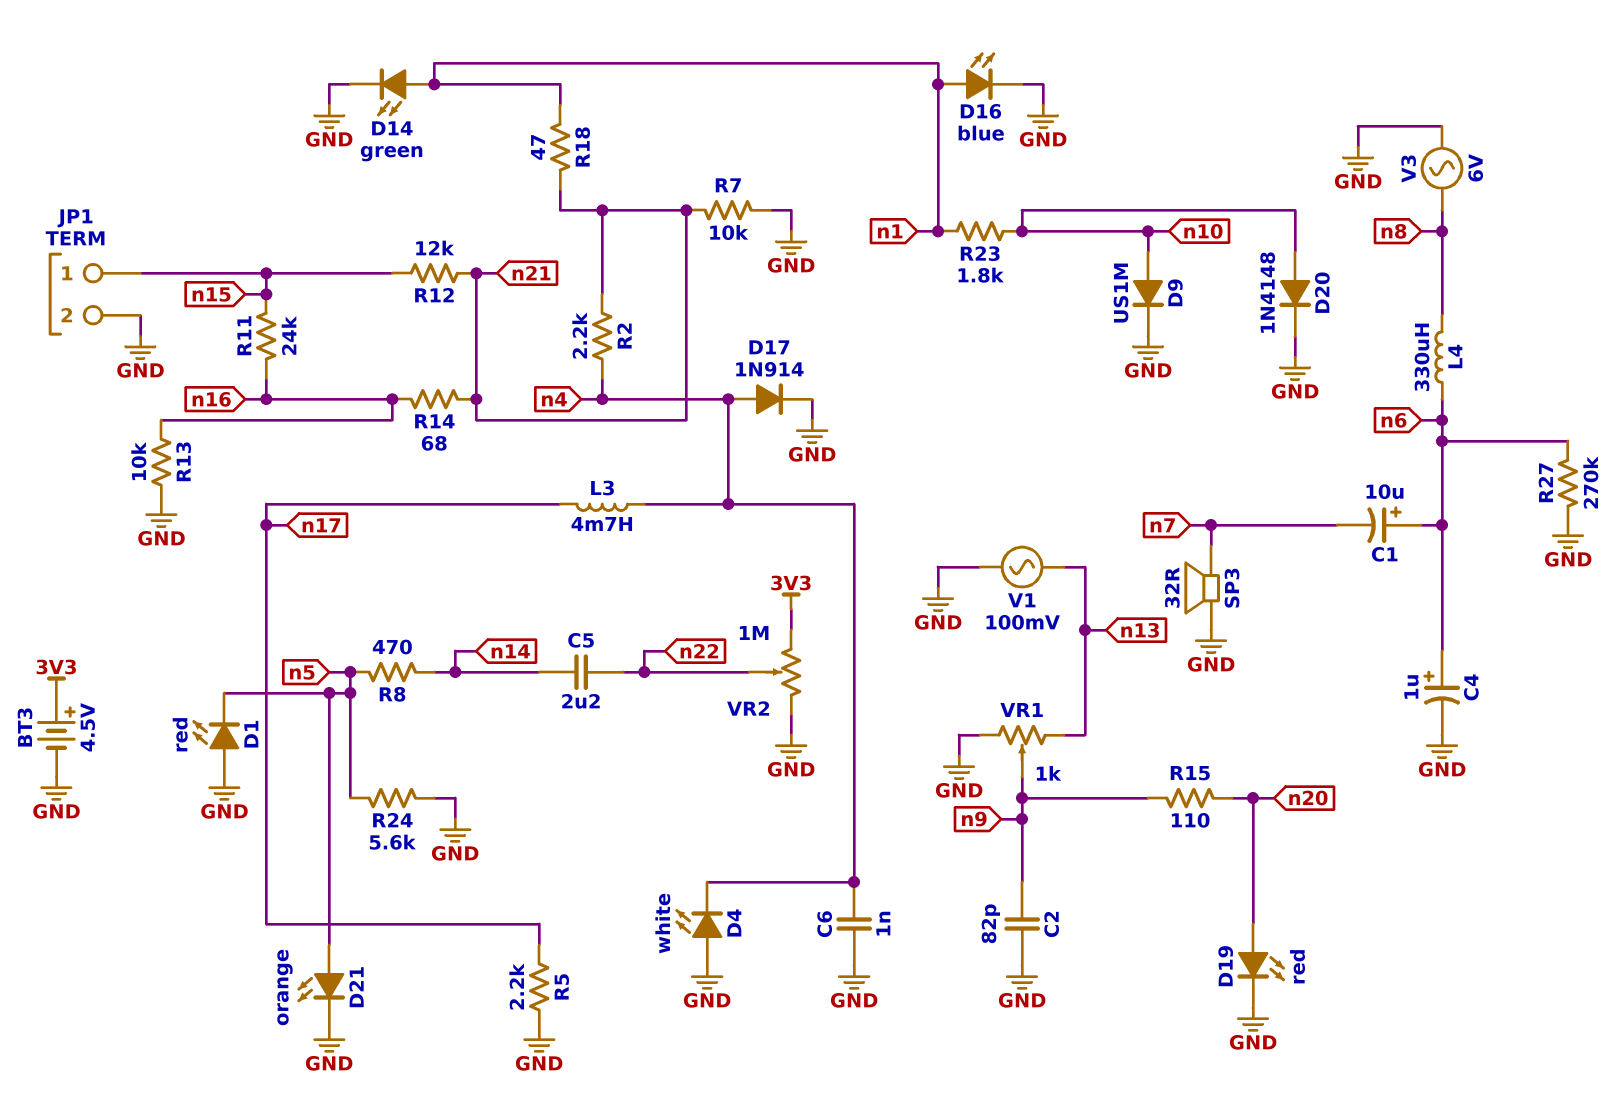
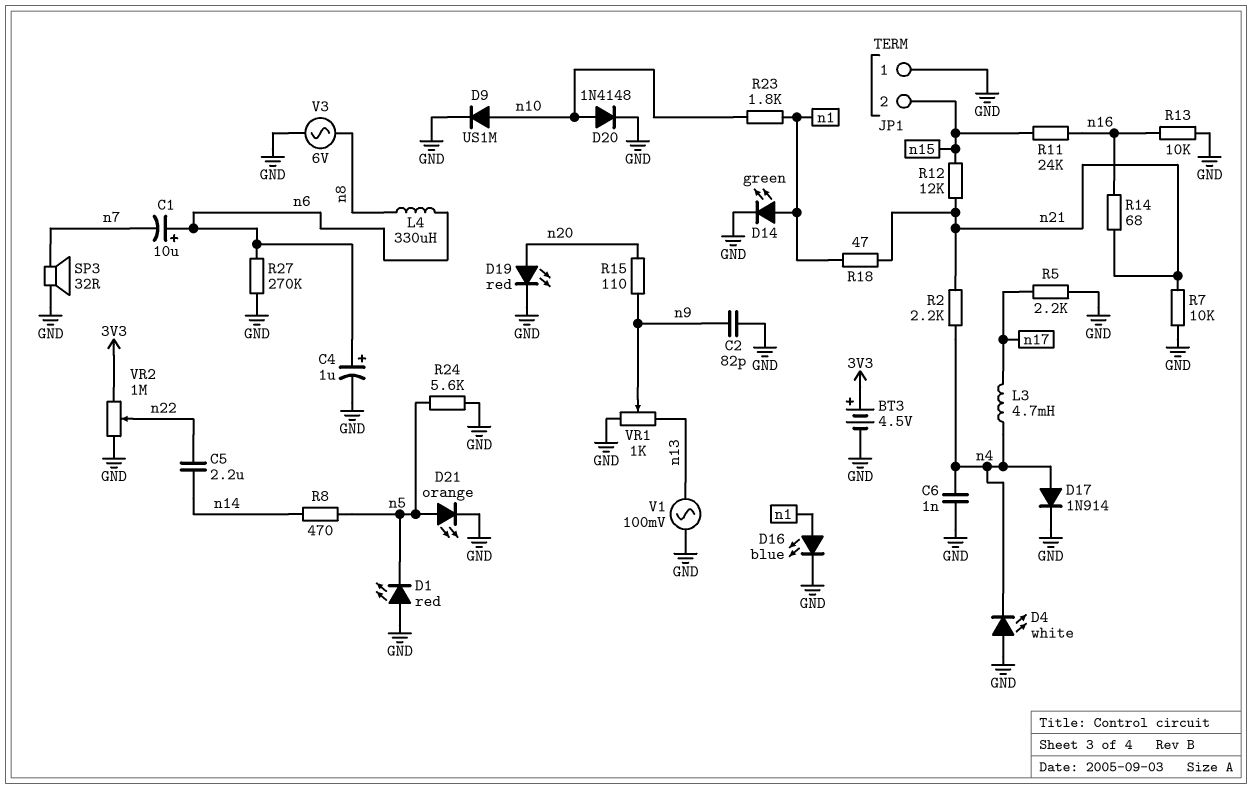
JP1 pin 1: n15 -> GND
JP1 pin 2: GND -> n15

